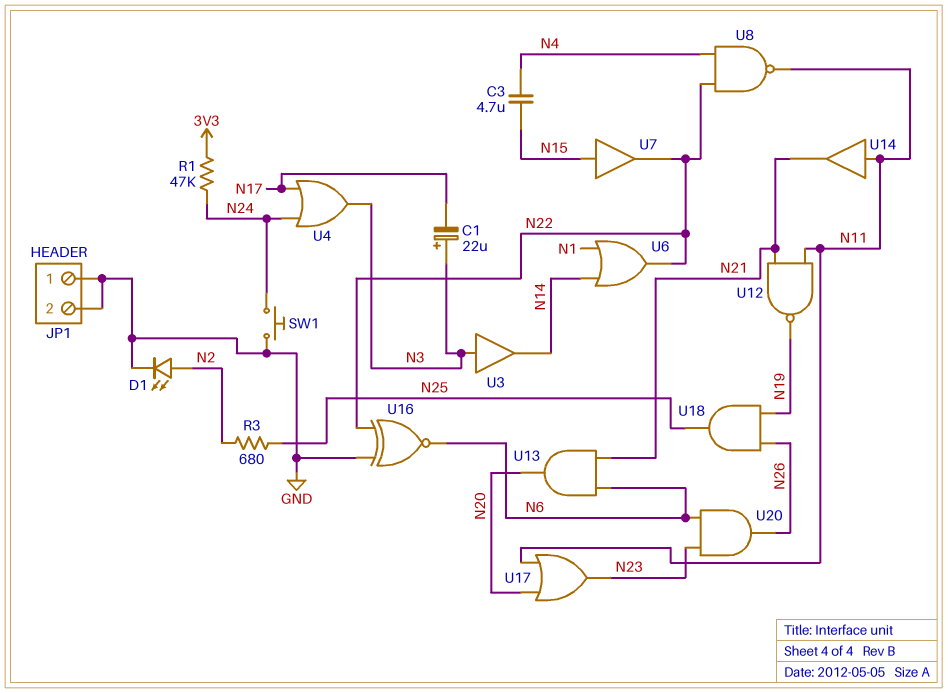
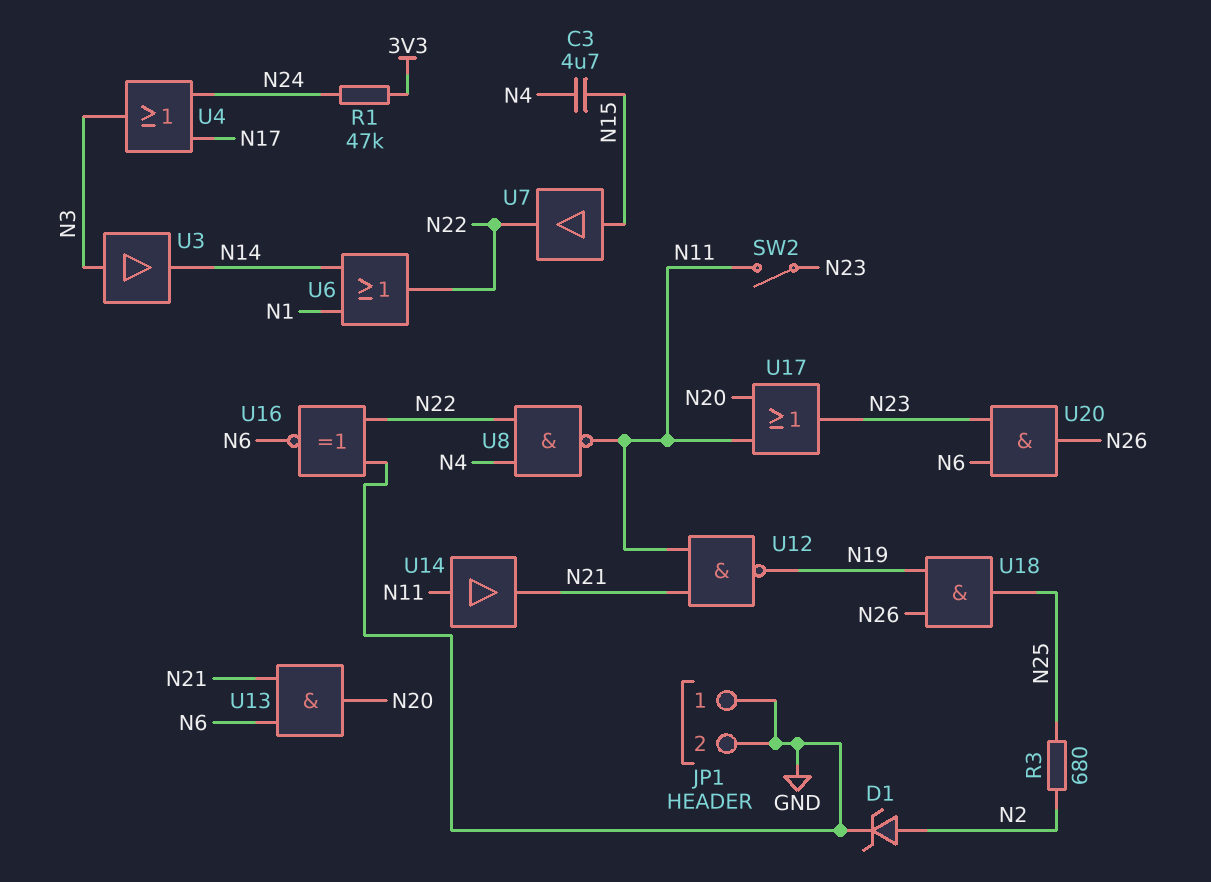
C1: 22uF (plus N3, minus N17) -> none
D1: LED (A N2, K GND) -> zener (A N2, K GND)
SW1: button (GND, N24) -> none
SW2: none -> switch (N11, N23)

